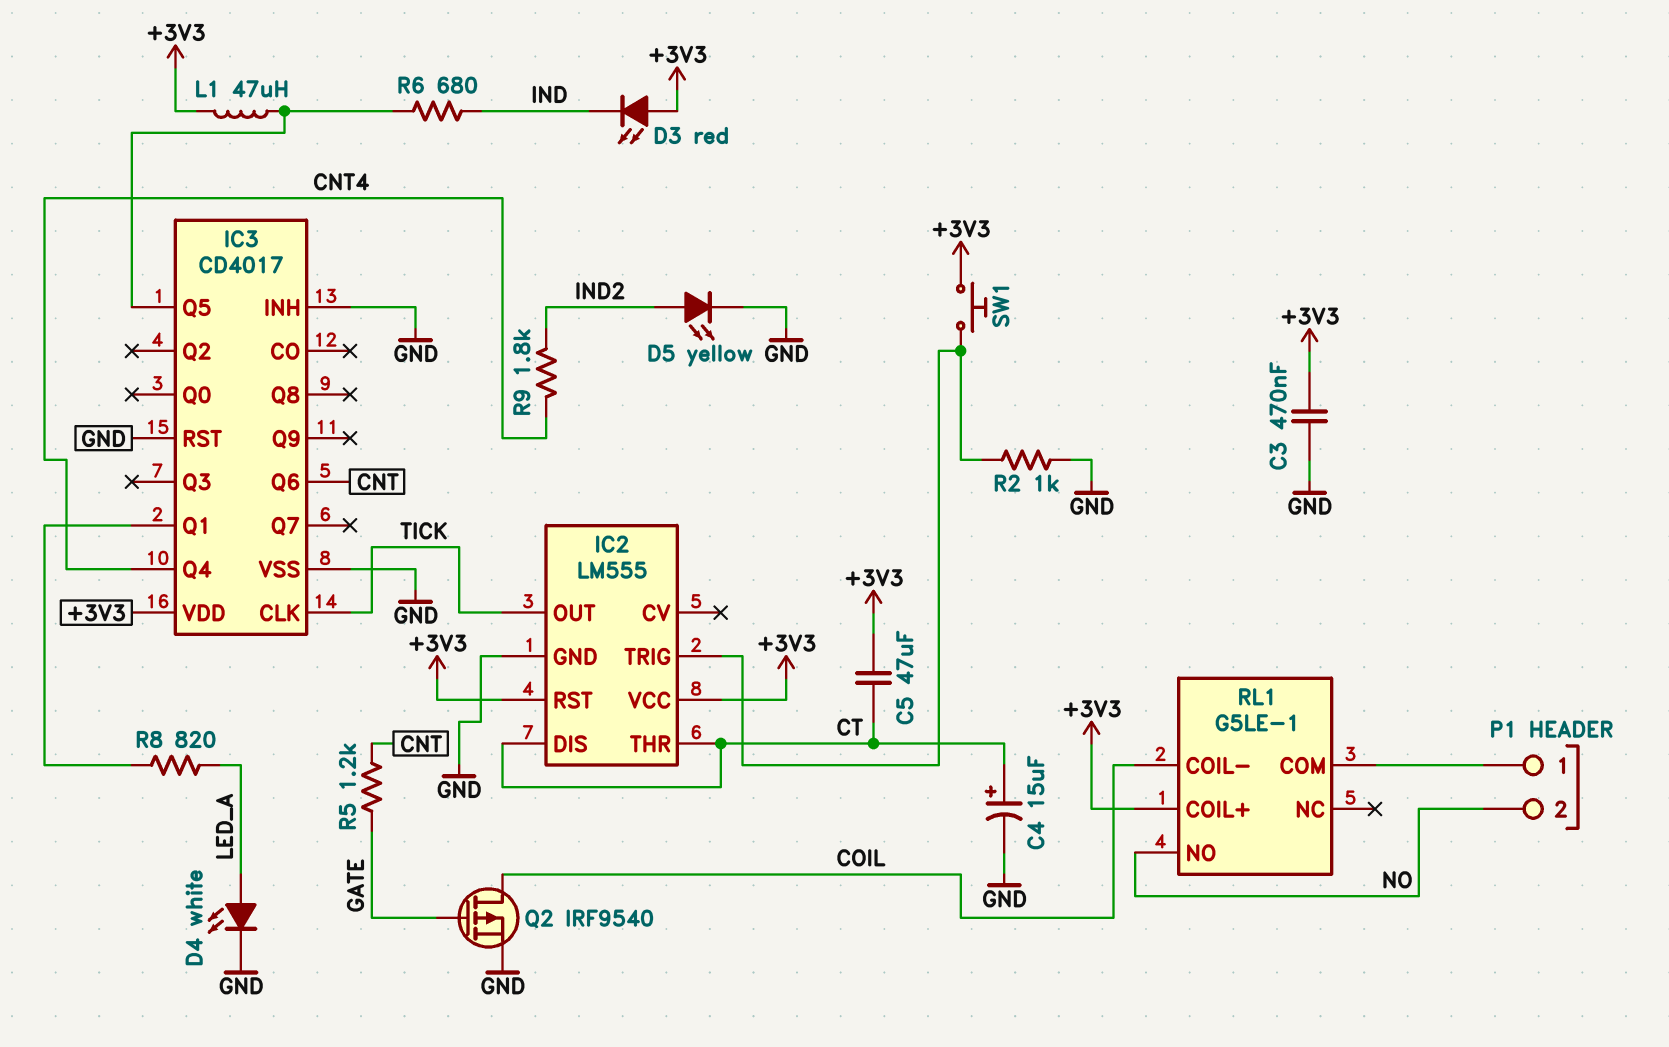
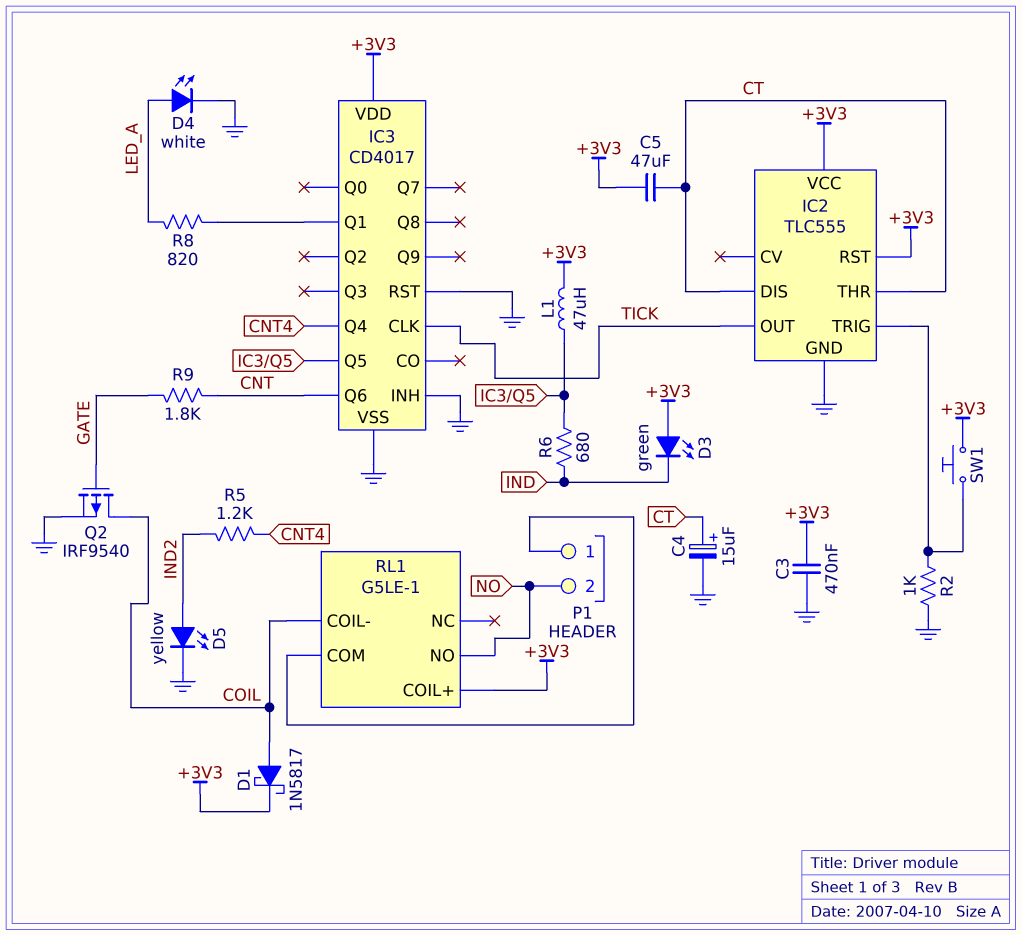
D1: none -> schottky 1N5817 (A COIL, K +3V3)
D3: LED red (A +3V3, K IND) -> LED green (A +3V3, K IND)
IC2: LM555 -> TLC555
R5: 1.2k (CNT, GATE) -> 1.2k (CNT4, IND2)
R9: 1.8k (CNT4, IND2) -> 1.8k (CNT, GATE)

